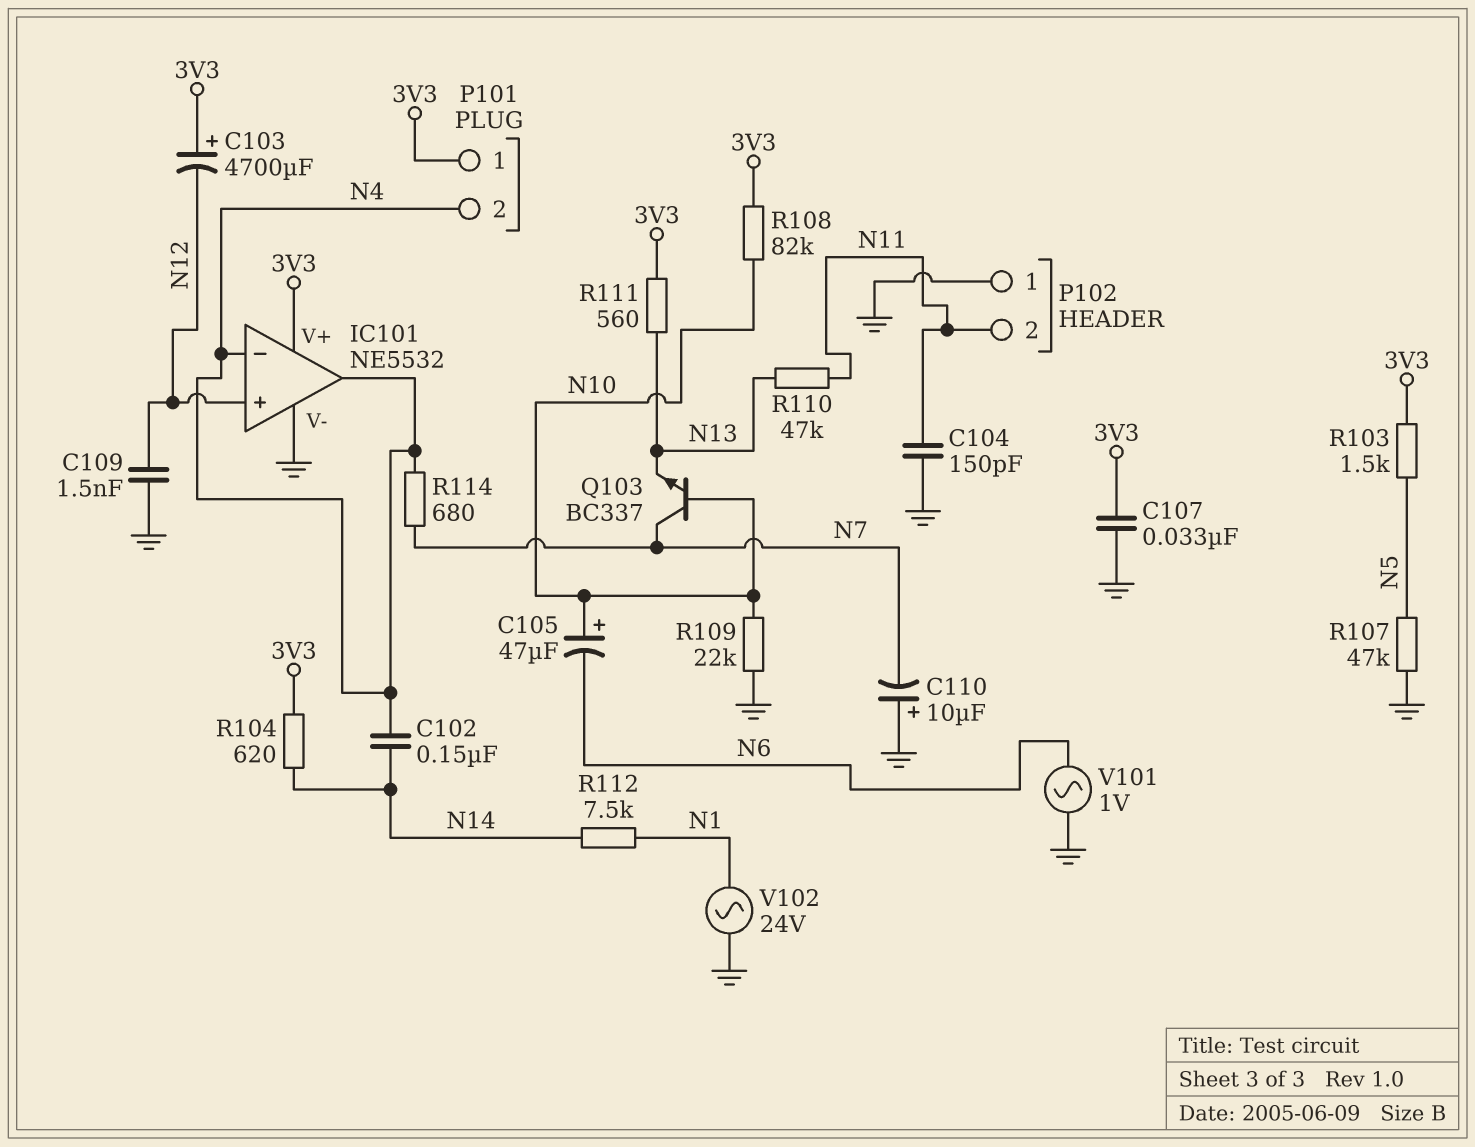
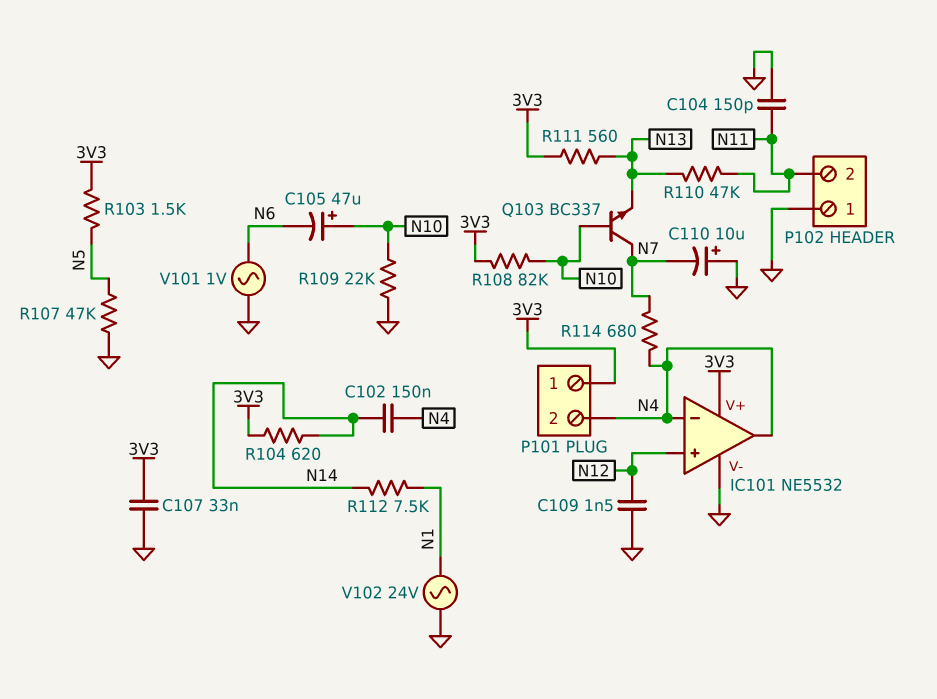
C103: 4700uF (plus 3V3, minus N12) -> none

